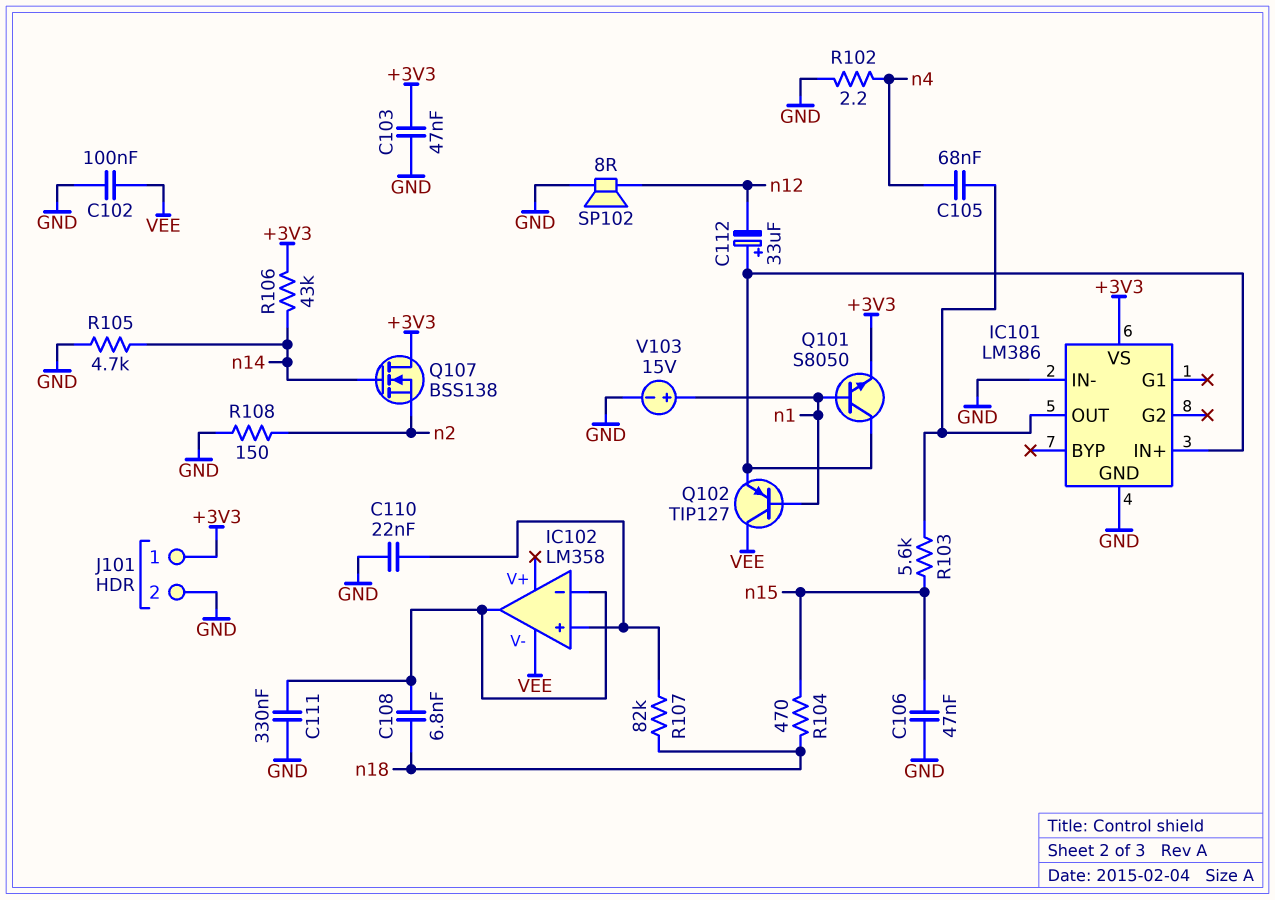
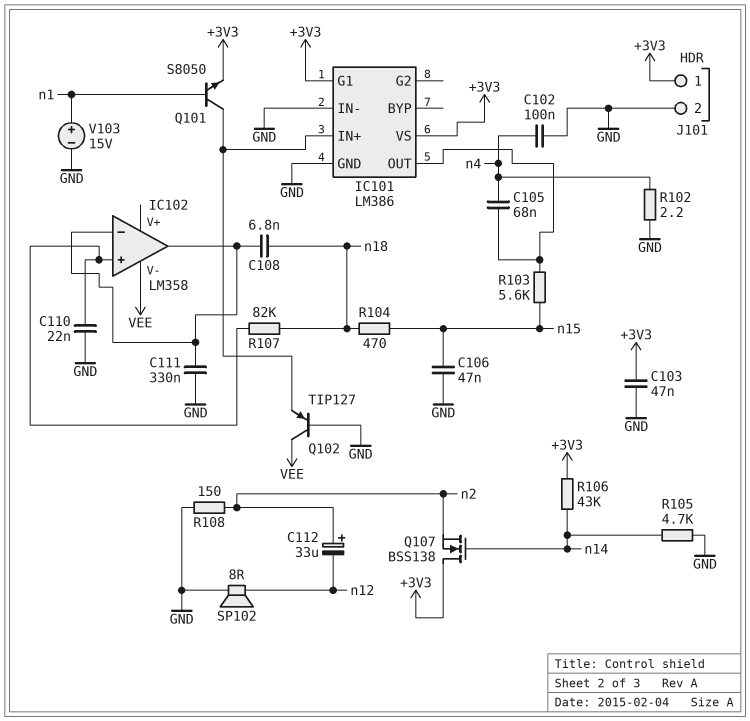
C102: 100nF (GND, VEE) -> 100nF (GND, n4)
C112: 33uF (plus IC101/IN+, minus n12) -> 33uF (plus n2, minus n12)
IC101 pin G1: none -> +3V3
Q102: PNP TIP127 (B n1, C VEE, E IC101/IN+) -> PNP TIP127 (B GND, C VEE, E IC101/IN+)

